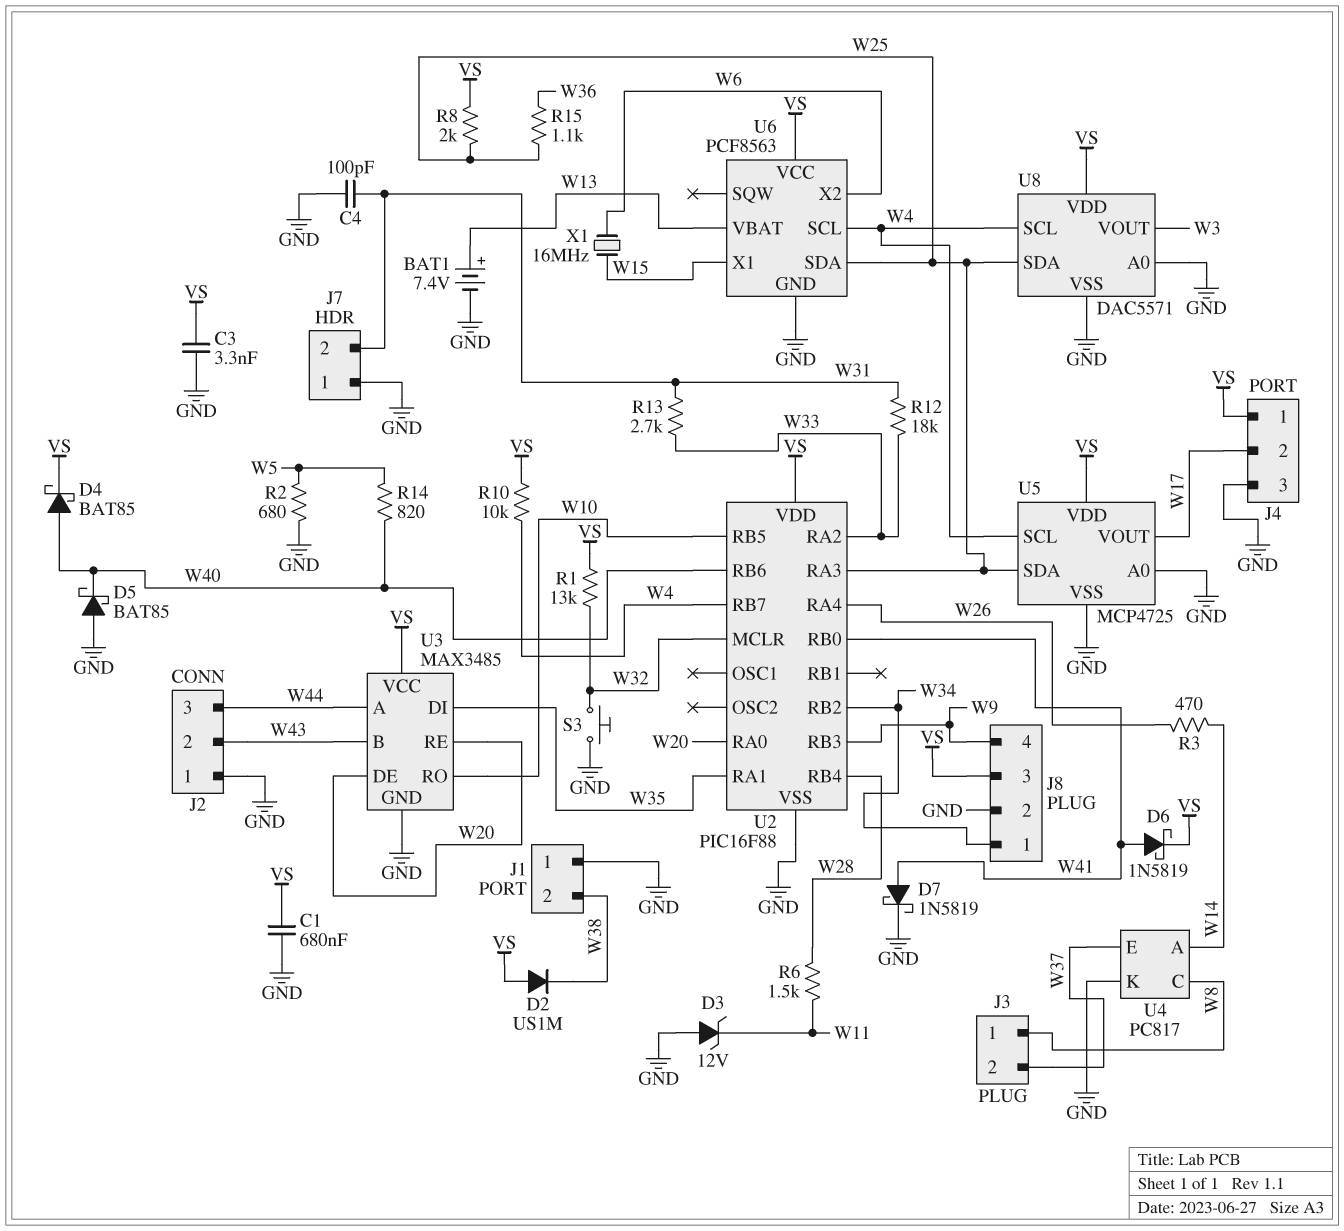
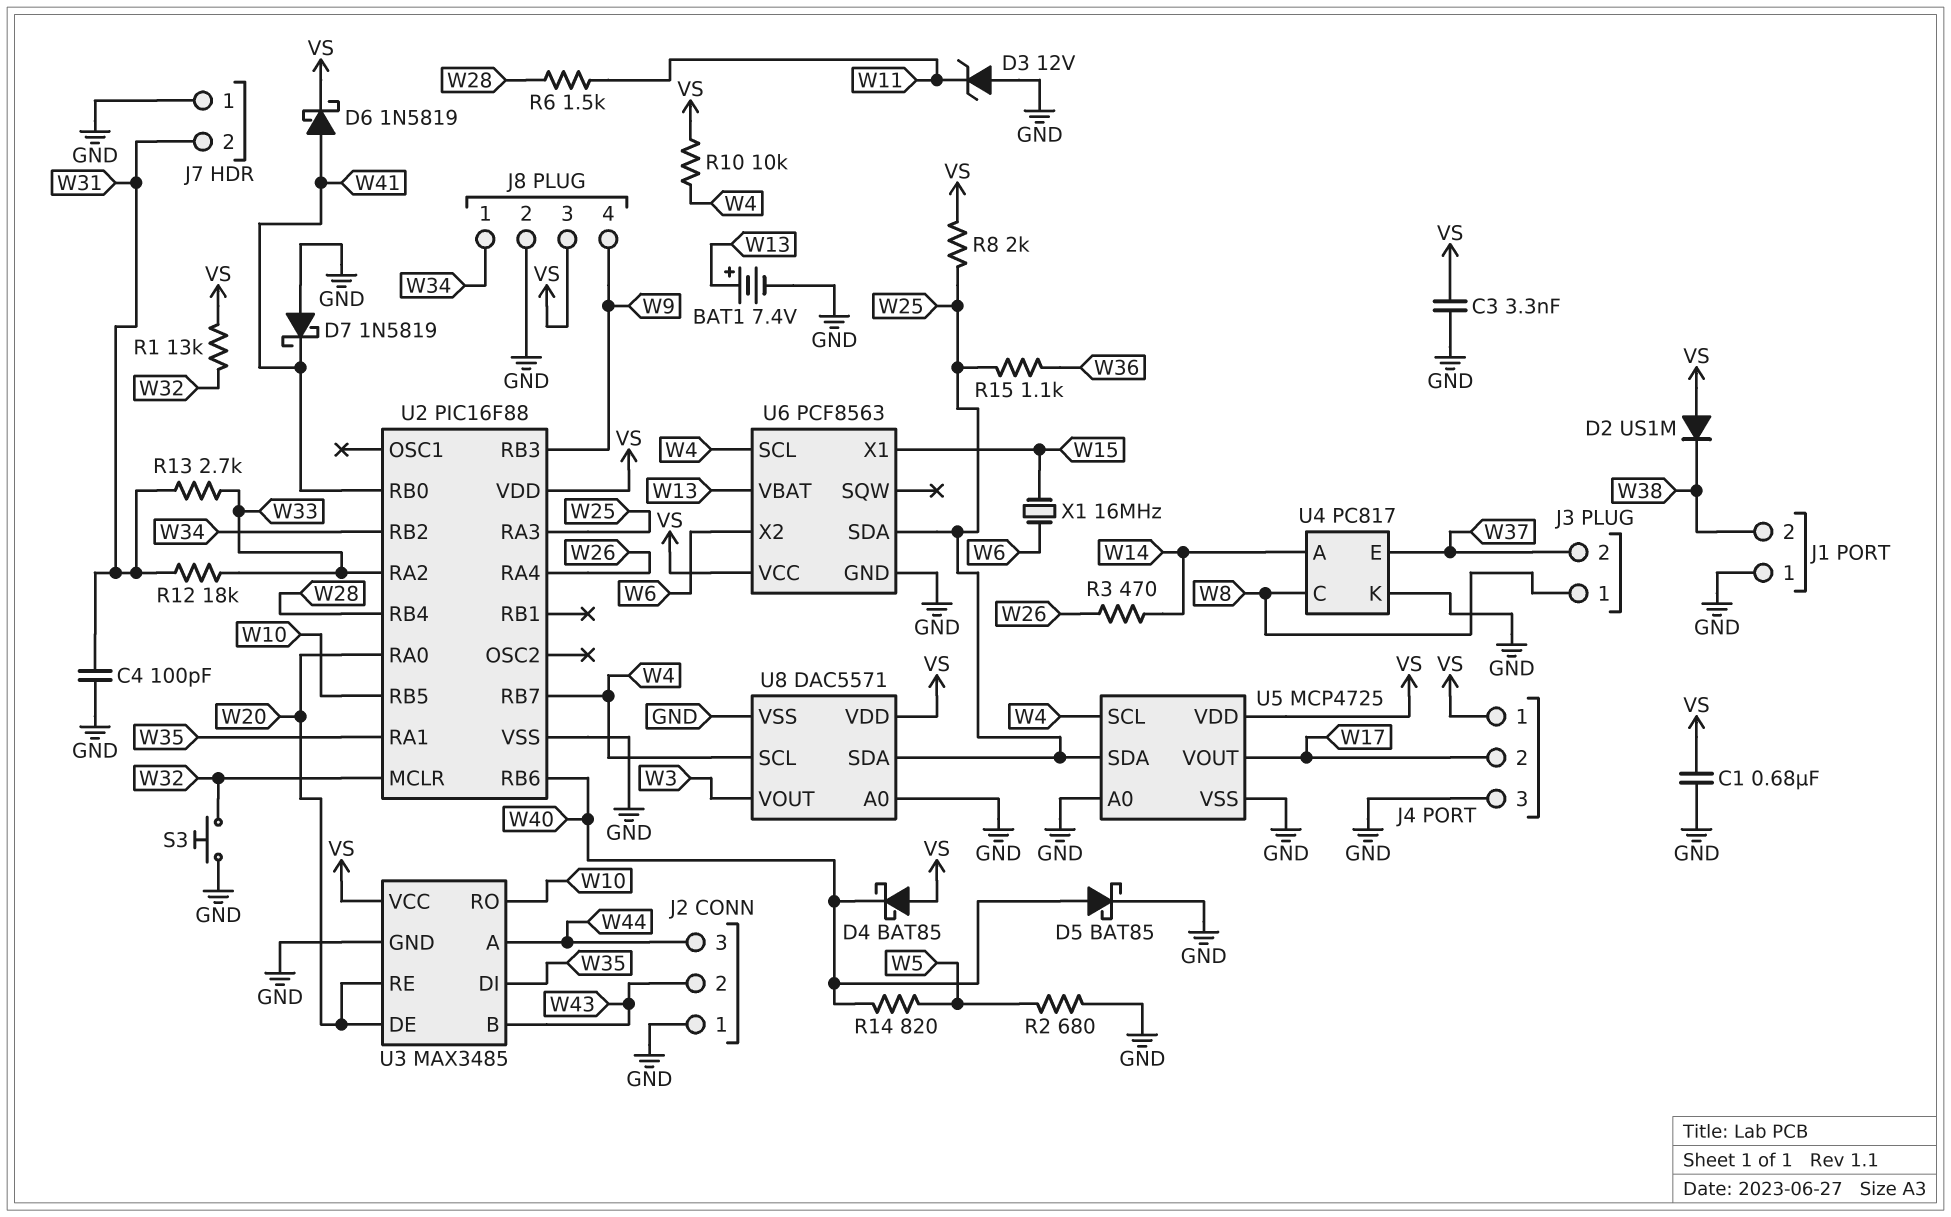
D4: schottky BAT85 (A W40, K VS) -> schottky BAT85 (A VS, K W40)
D5: schottky BAT85 (A GND, K W40) -> schottky BAT85 (A W40, K GND)
D7: schottky 1N5819 (A W41, K GND) -> schottky 1N5819 (A GND, K W41)

